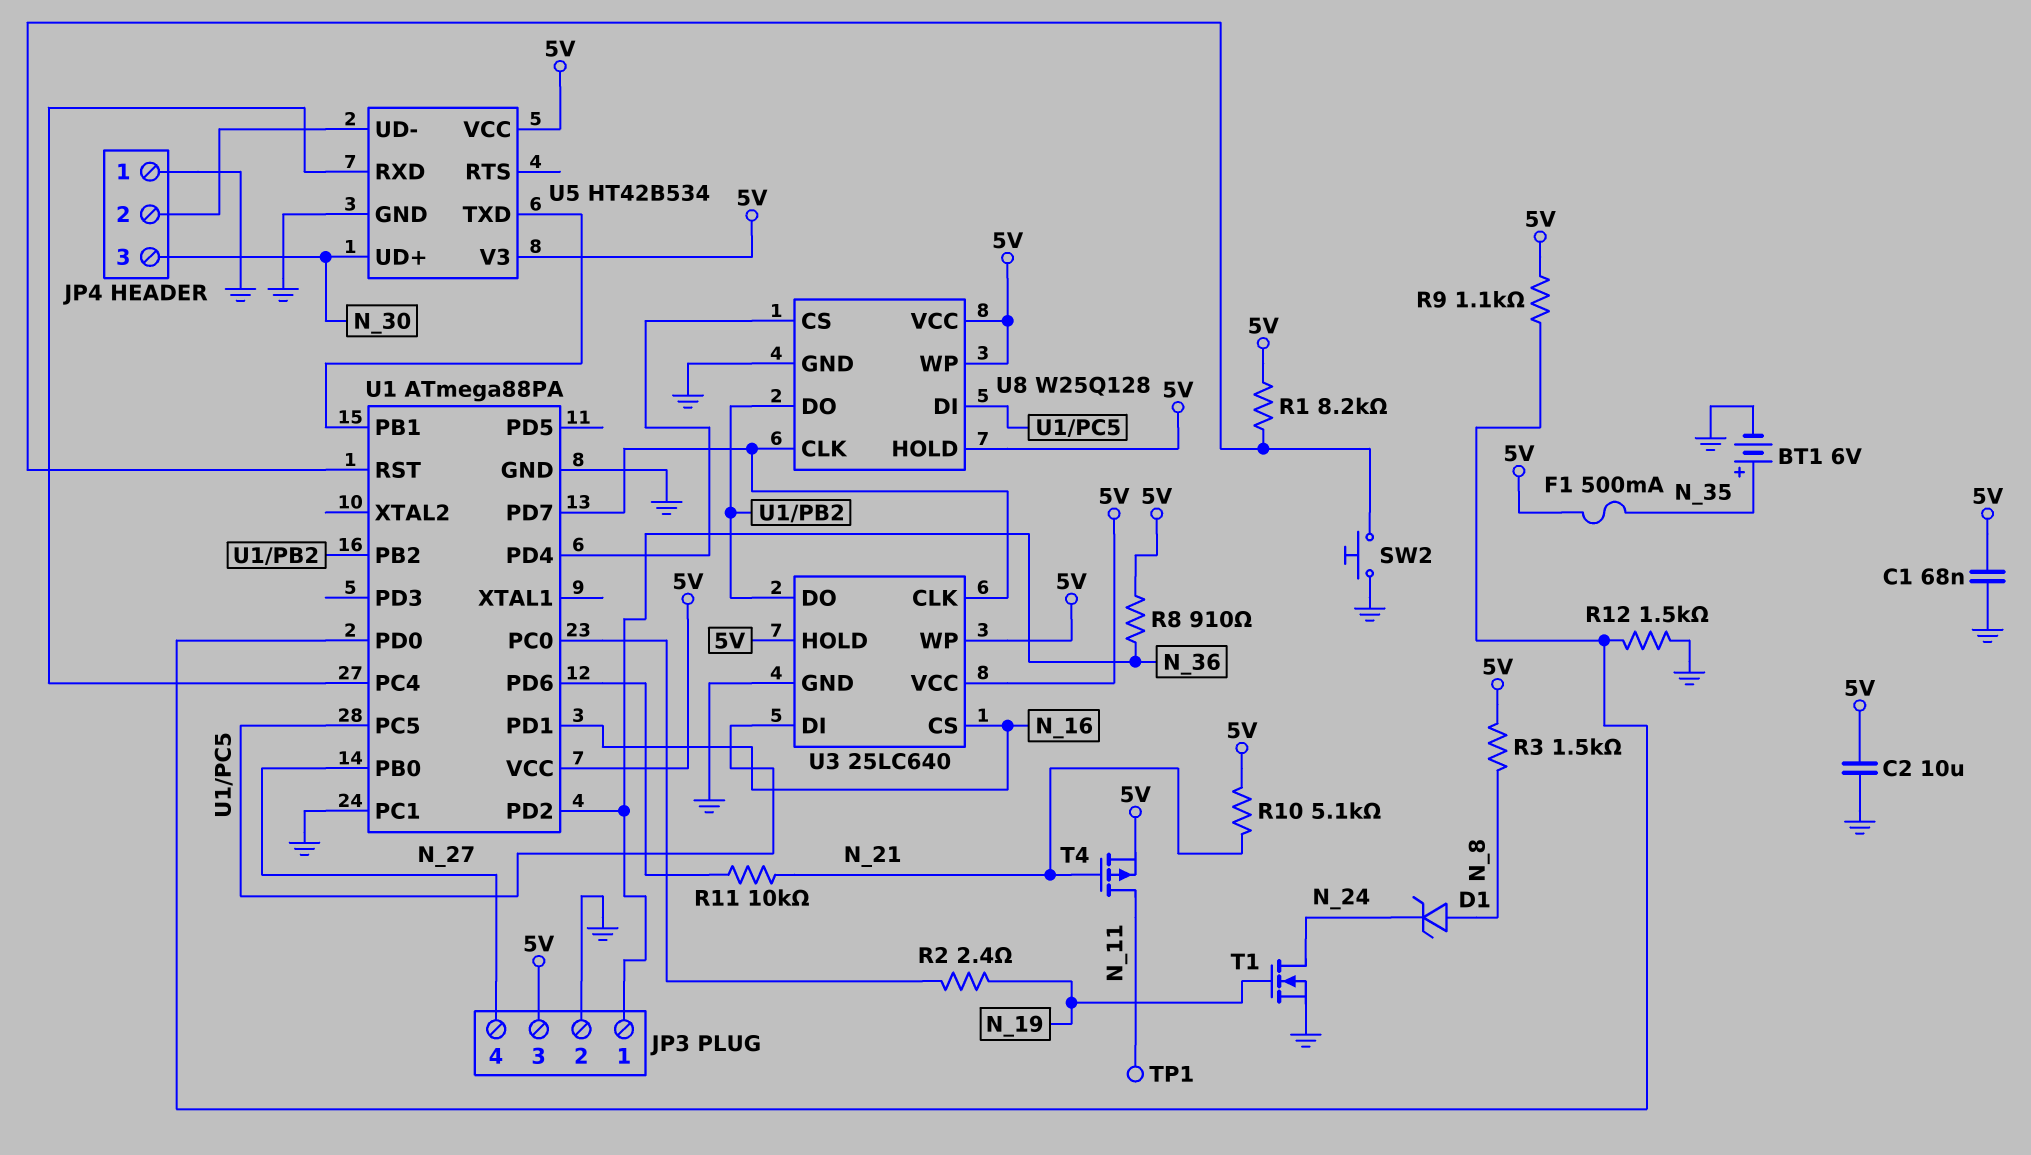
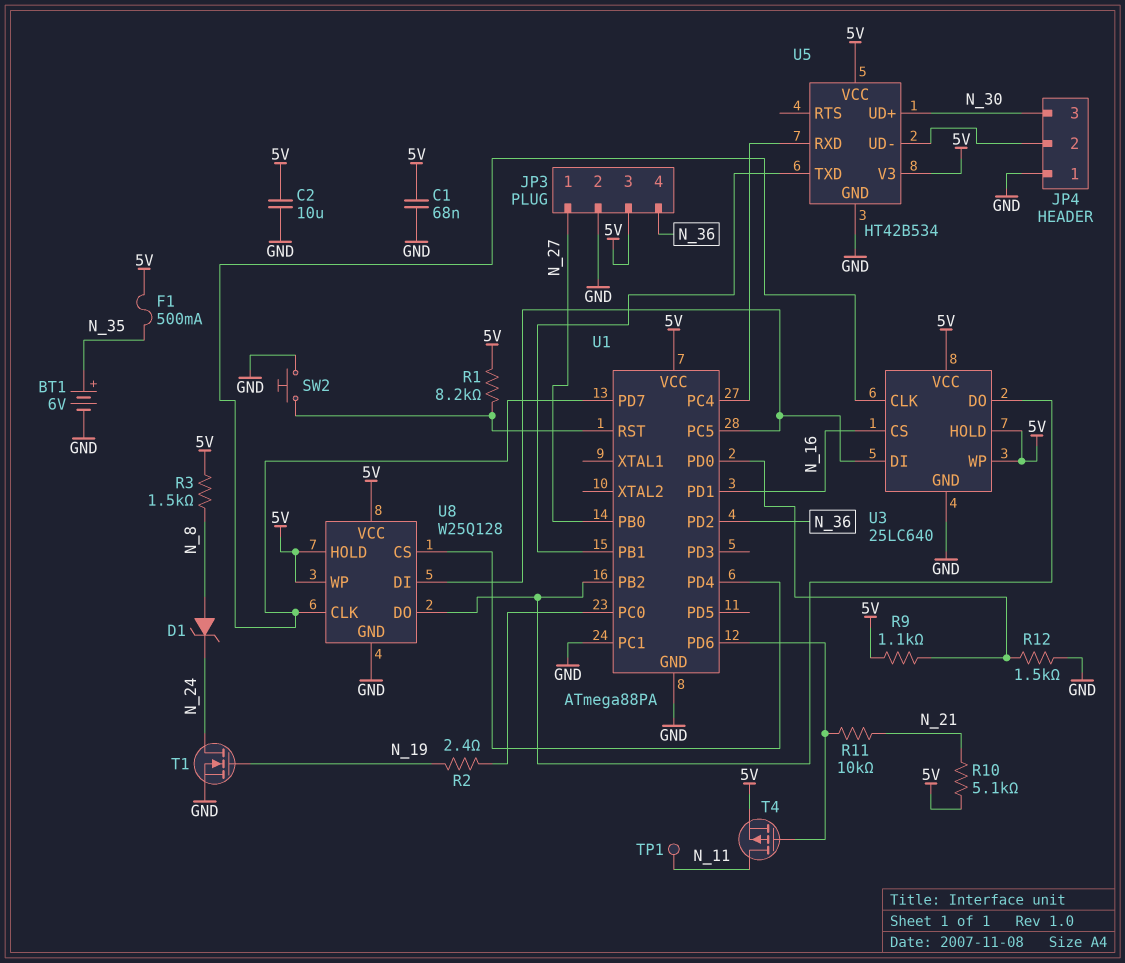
JP3 pin 1: N_36 -> N_27
JP3 pin 4: N_27 -> N_36
R8: 910 (5V, N_36) -> none
T4: PMOS (G N_21, D N_11, S 5V) -> PMOS (G U1/PD6, D N_11, S 5V)

